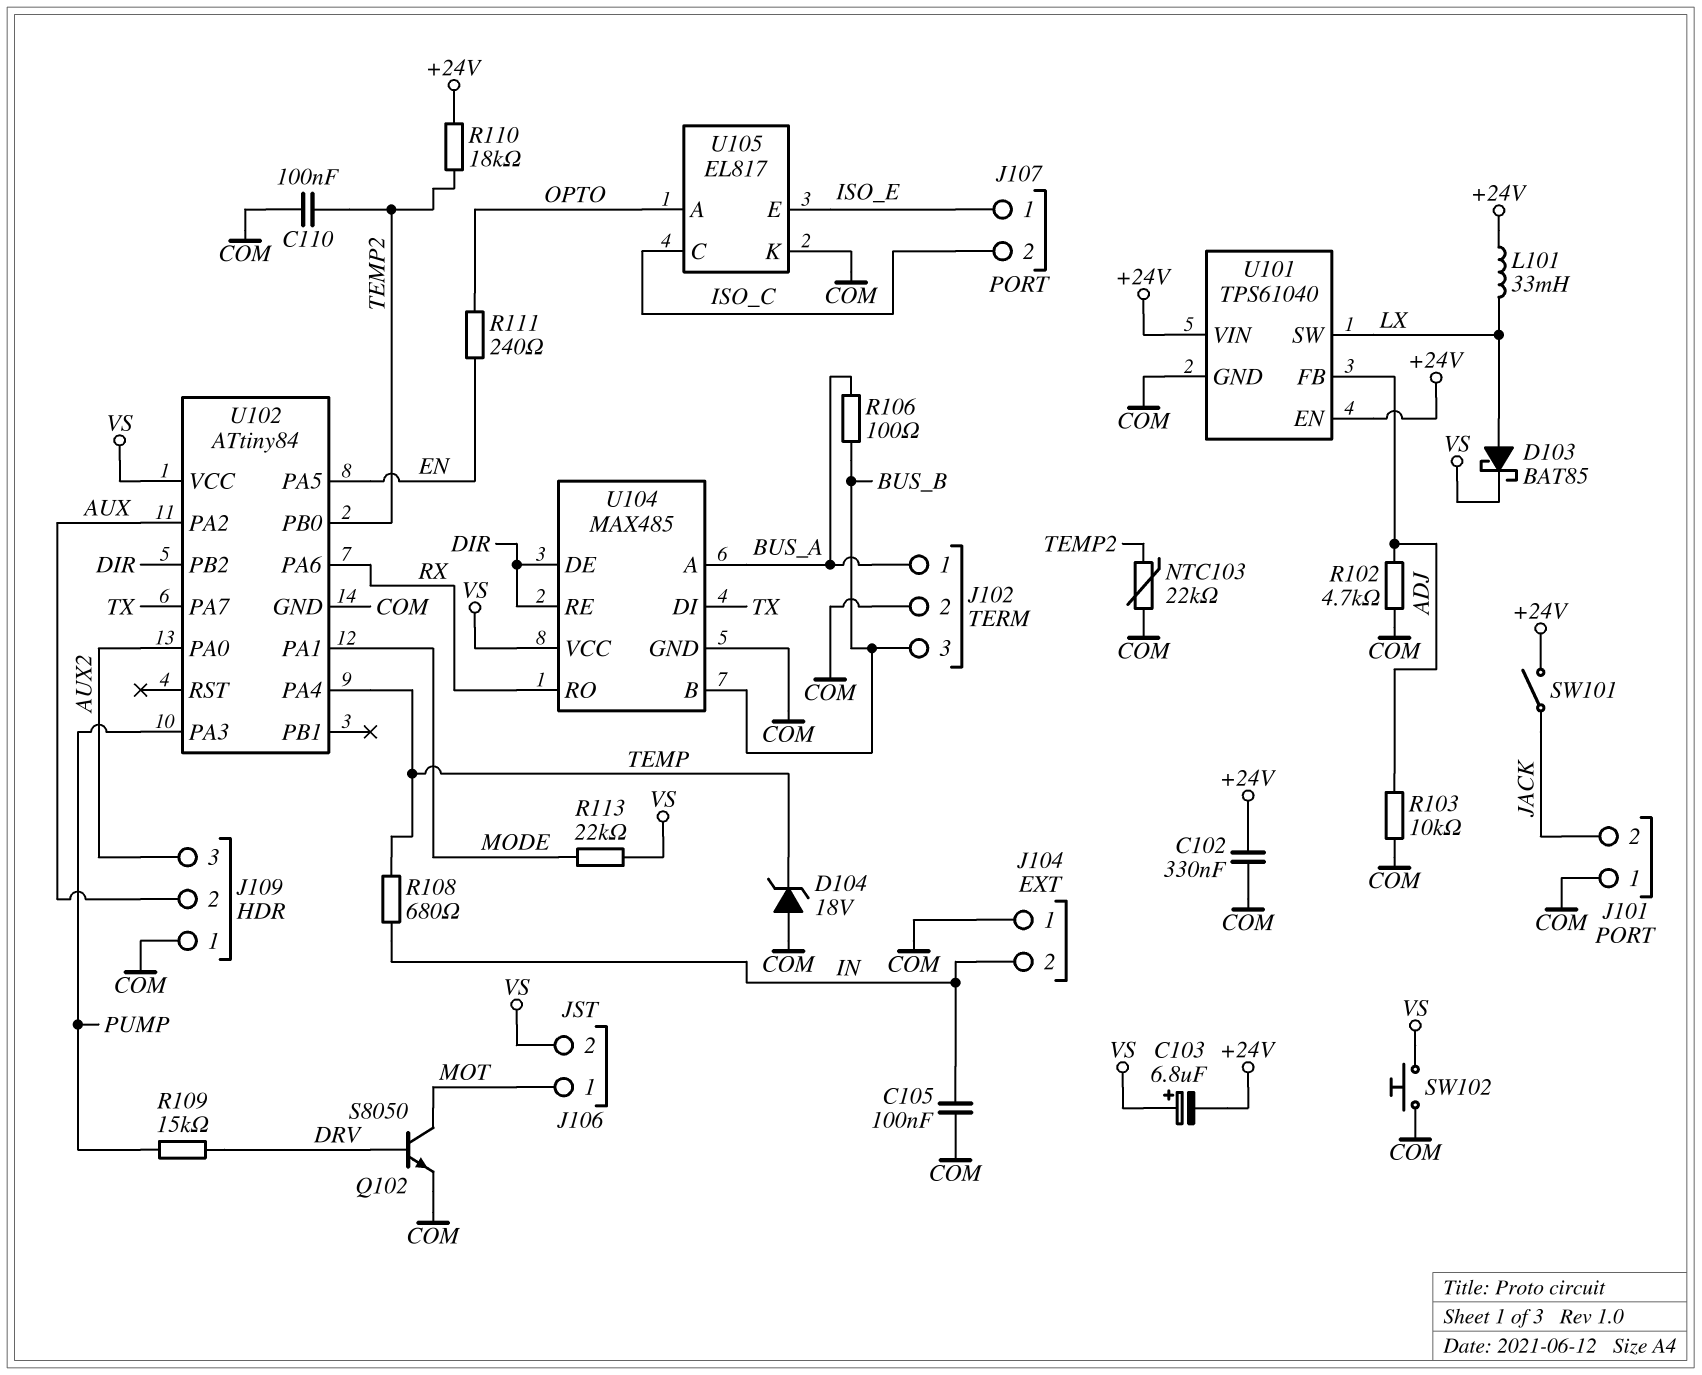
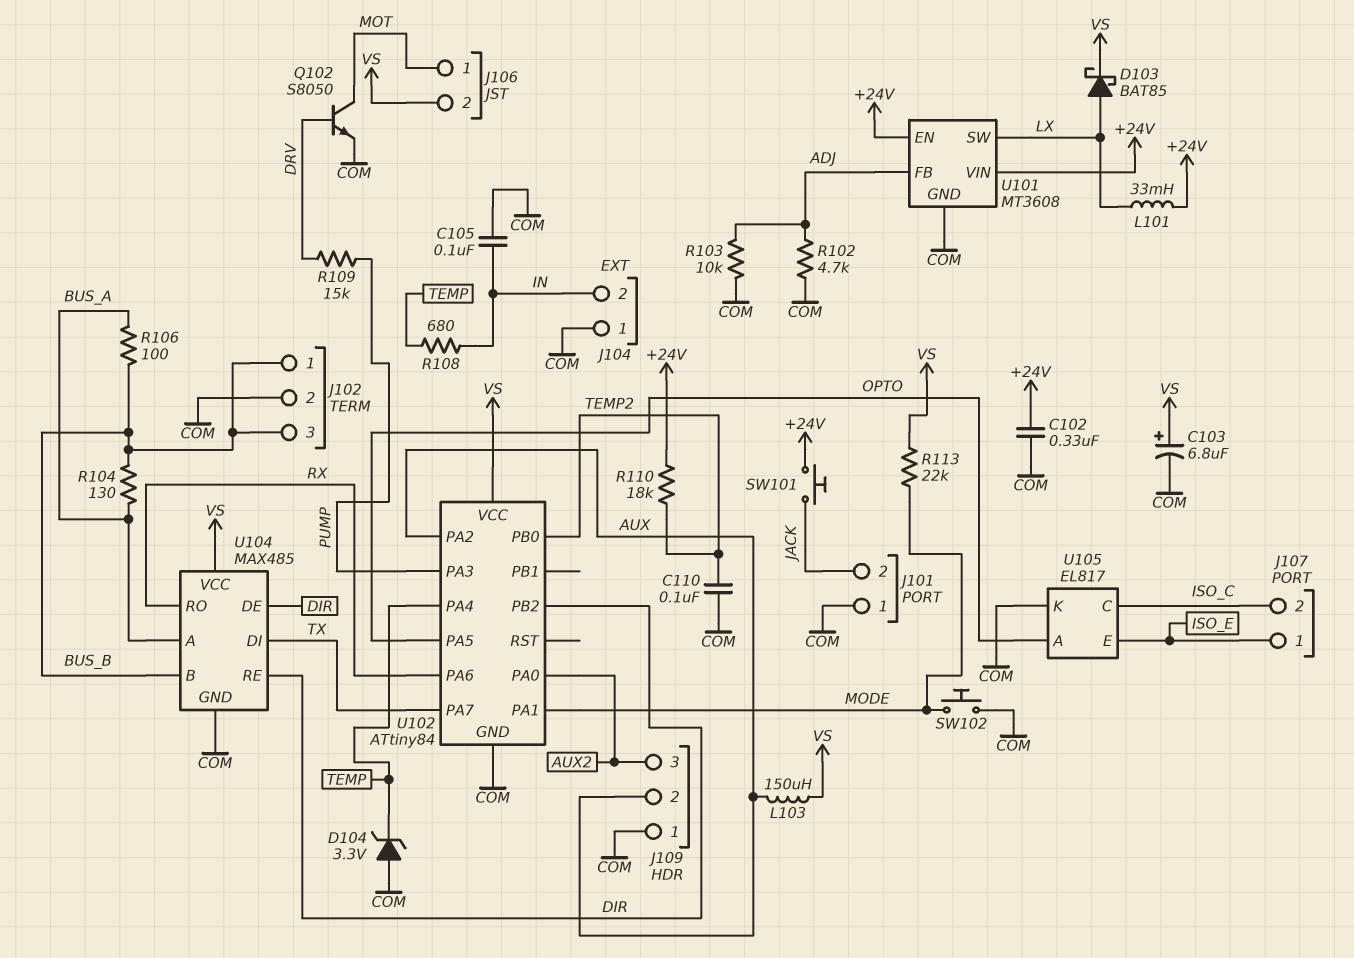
C103: 6.8uF (plus VS, minus +24V) -> 6.8uF (plus VS, minus COM)
D104: zener 18V (A COM, K TEMP) -> zener 3.3V (A COM, K TEMP)
J102 pin 1: BUS_A -> BUS_B
L103: none -> 150uH (AUX, VS)
NTC103: 22k (COM, TEMP2) -> none
R104: none -> 130 (BUS_A, BUS_B)
R111: 240 (EN, OPTO) -> none
SW101: switch (+24V, JACK) -> button (+24V, JACK)
SW102: button (COM, VS) -> button (COM, MODE)
U101: TPS61040 -> MT3608
U102 pin PA5: EN -> OPTO

